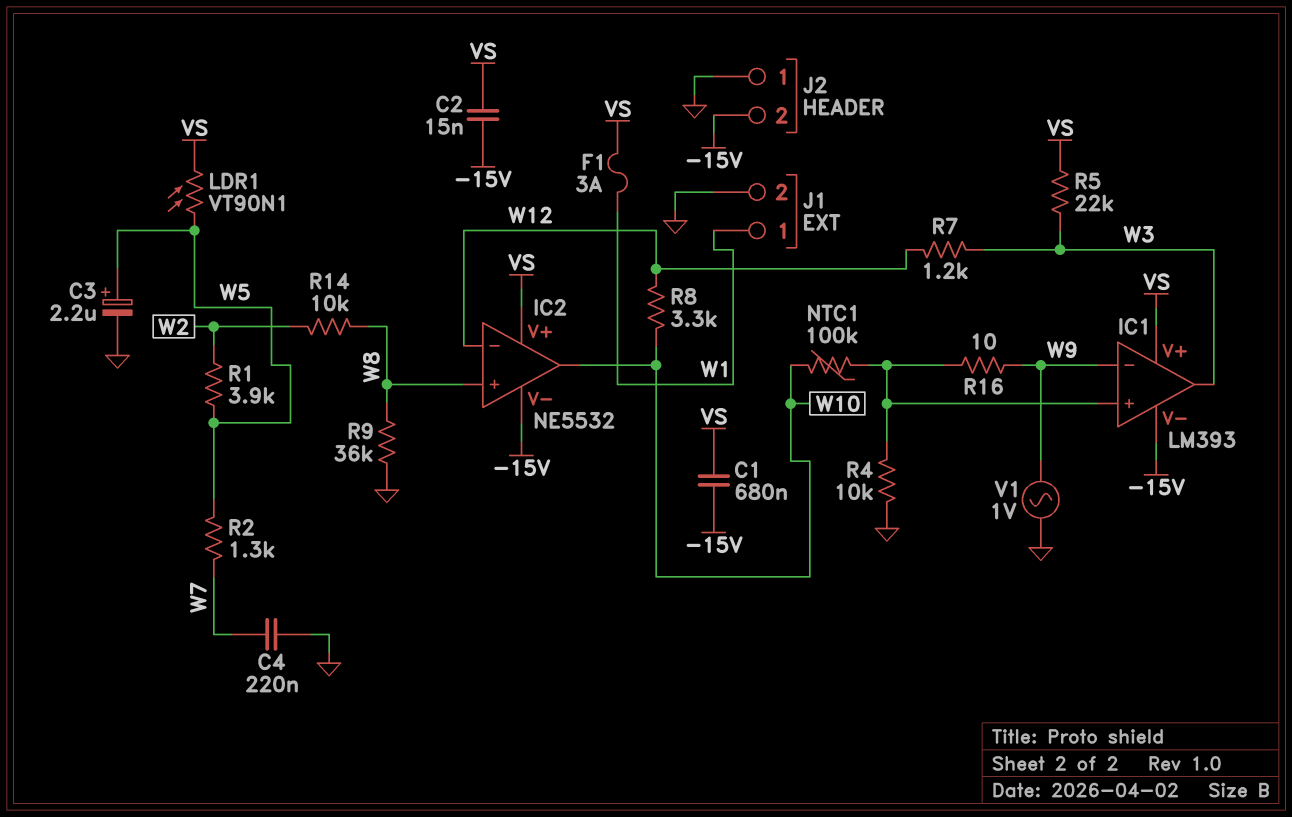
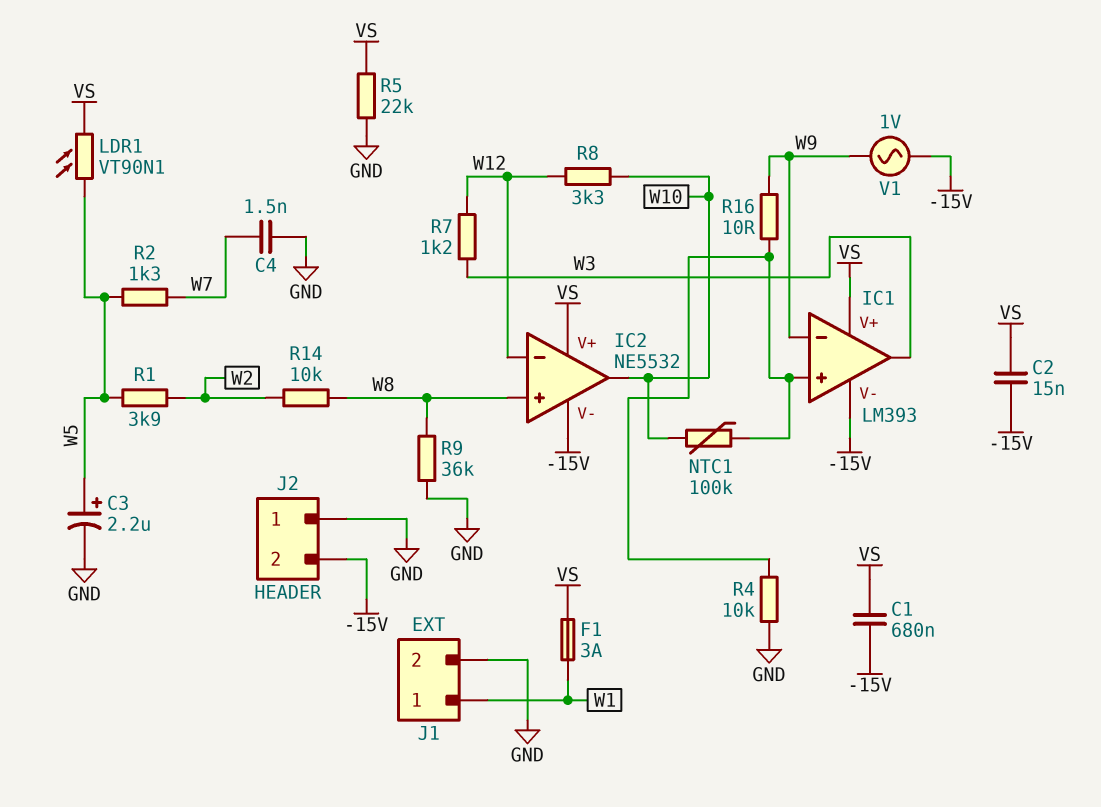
C4: 220nF (GND, W7) -> 1.5nF (GND, W7)
R5: 22k (VS, W3) -> 22k (GND, VS)
V1: AC 1V (GND, W9) -> AC 1V (-15V, W9)

